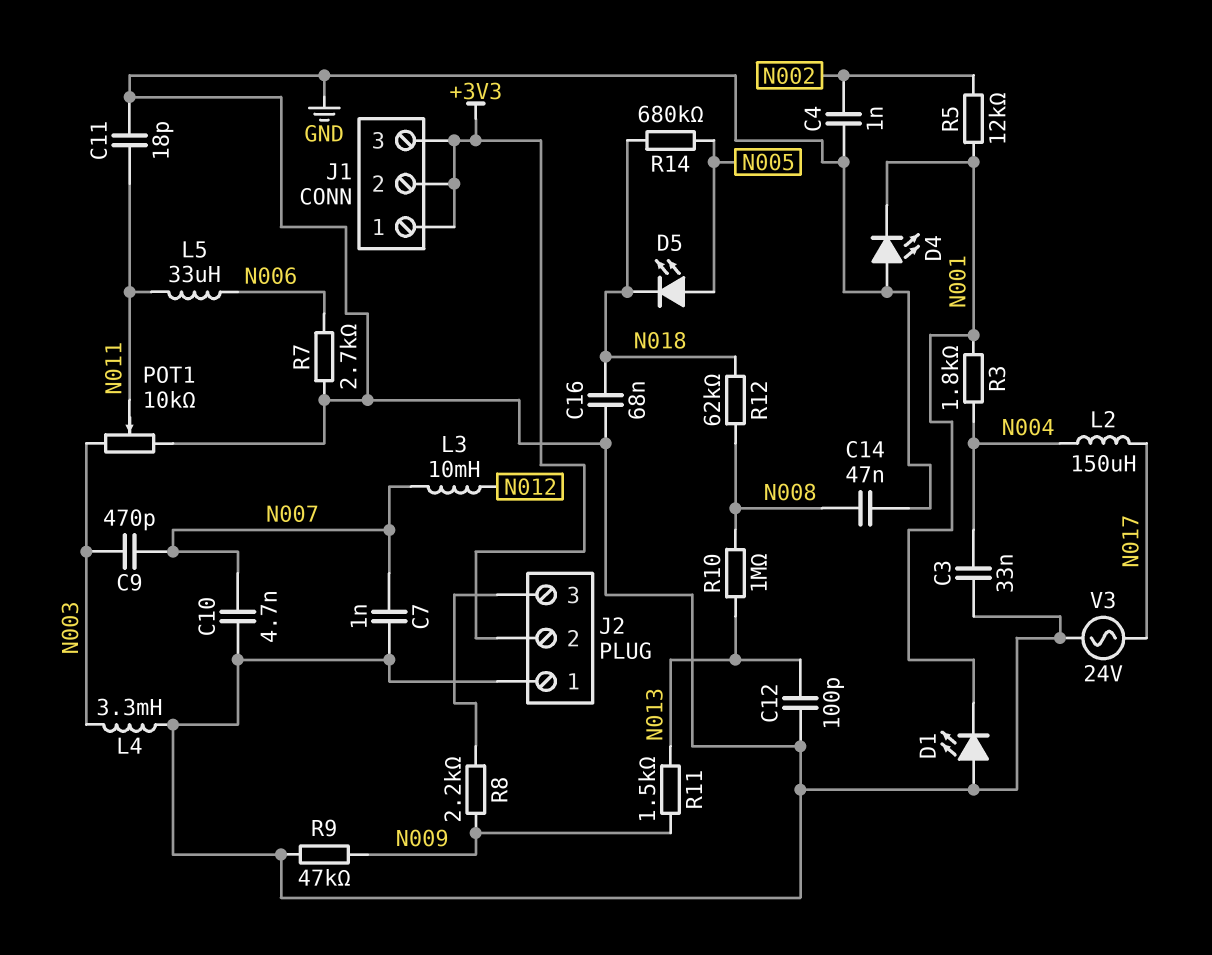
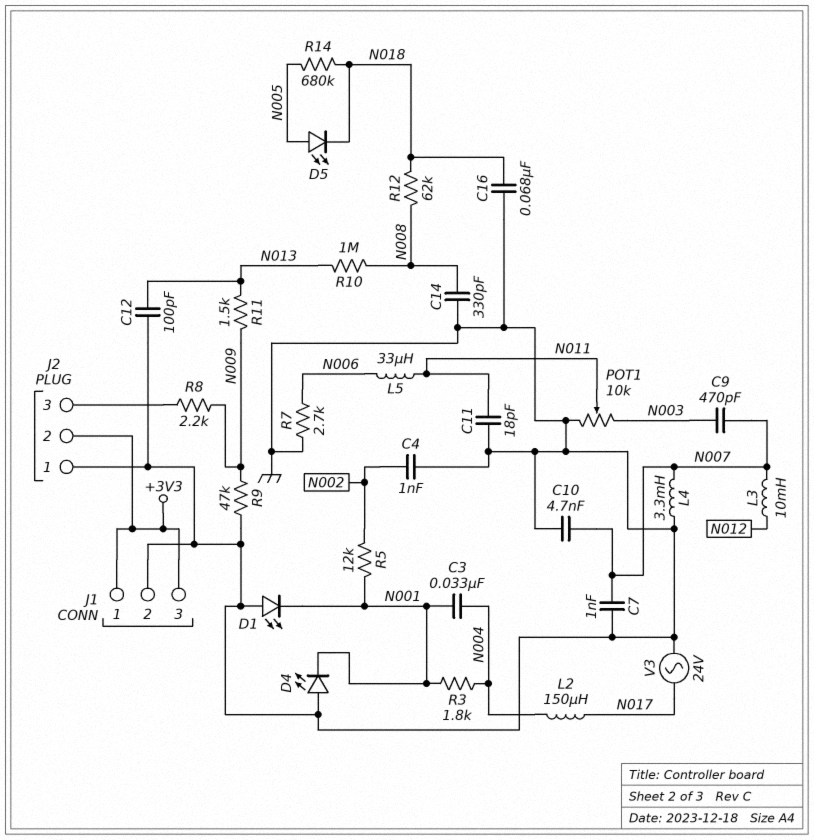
C3: 33nF (GND, N004) -> 33nF (N001, N004)
C14: 47nF (GND, N008) -> 330pF (GND, N008)
J1 pin 2: +3V3 -> GND
L4: 3.3mH (GND, N003) -> 3.3mH (GND, N007)

